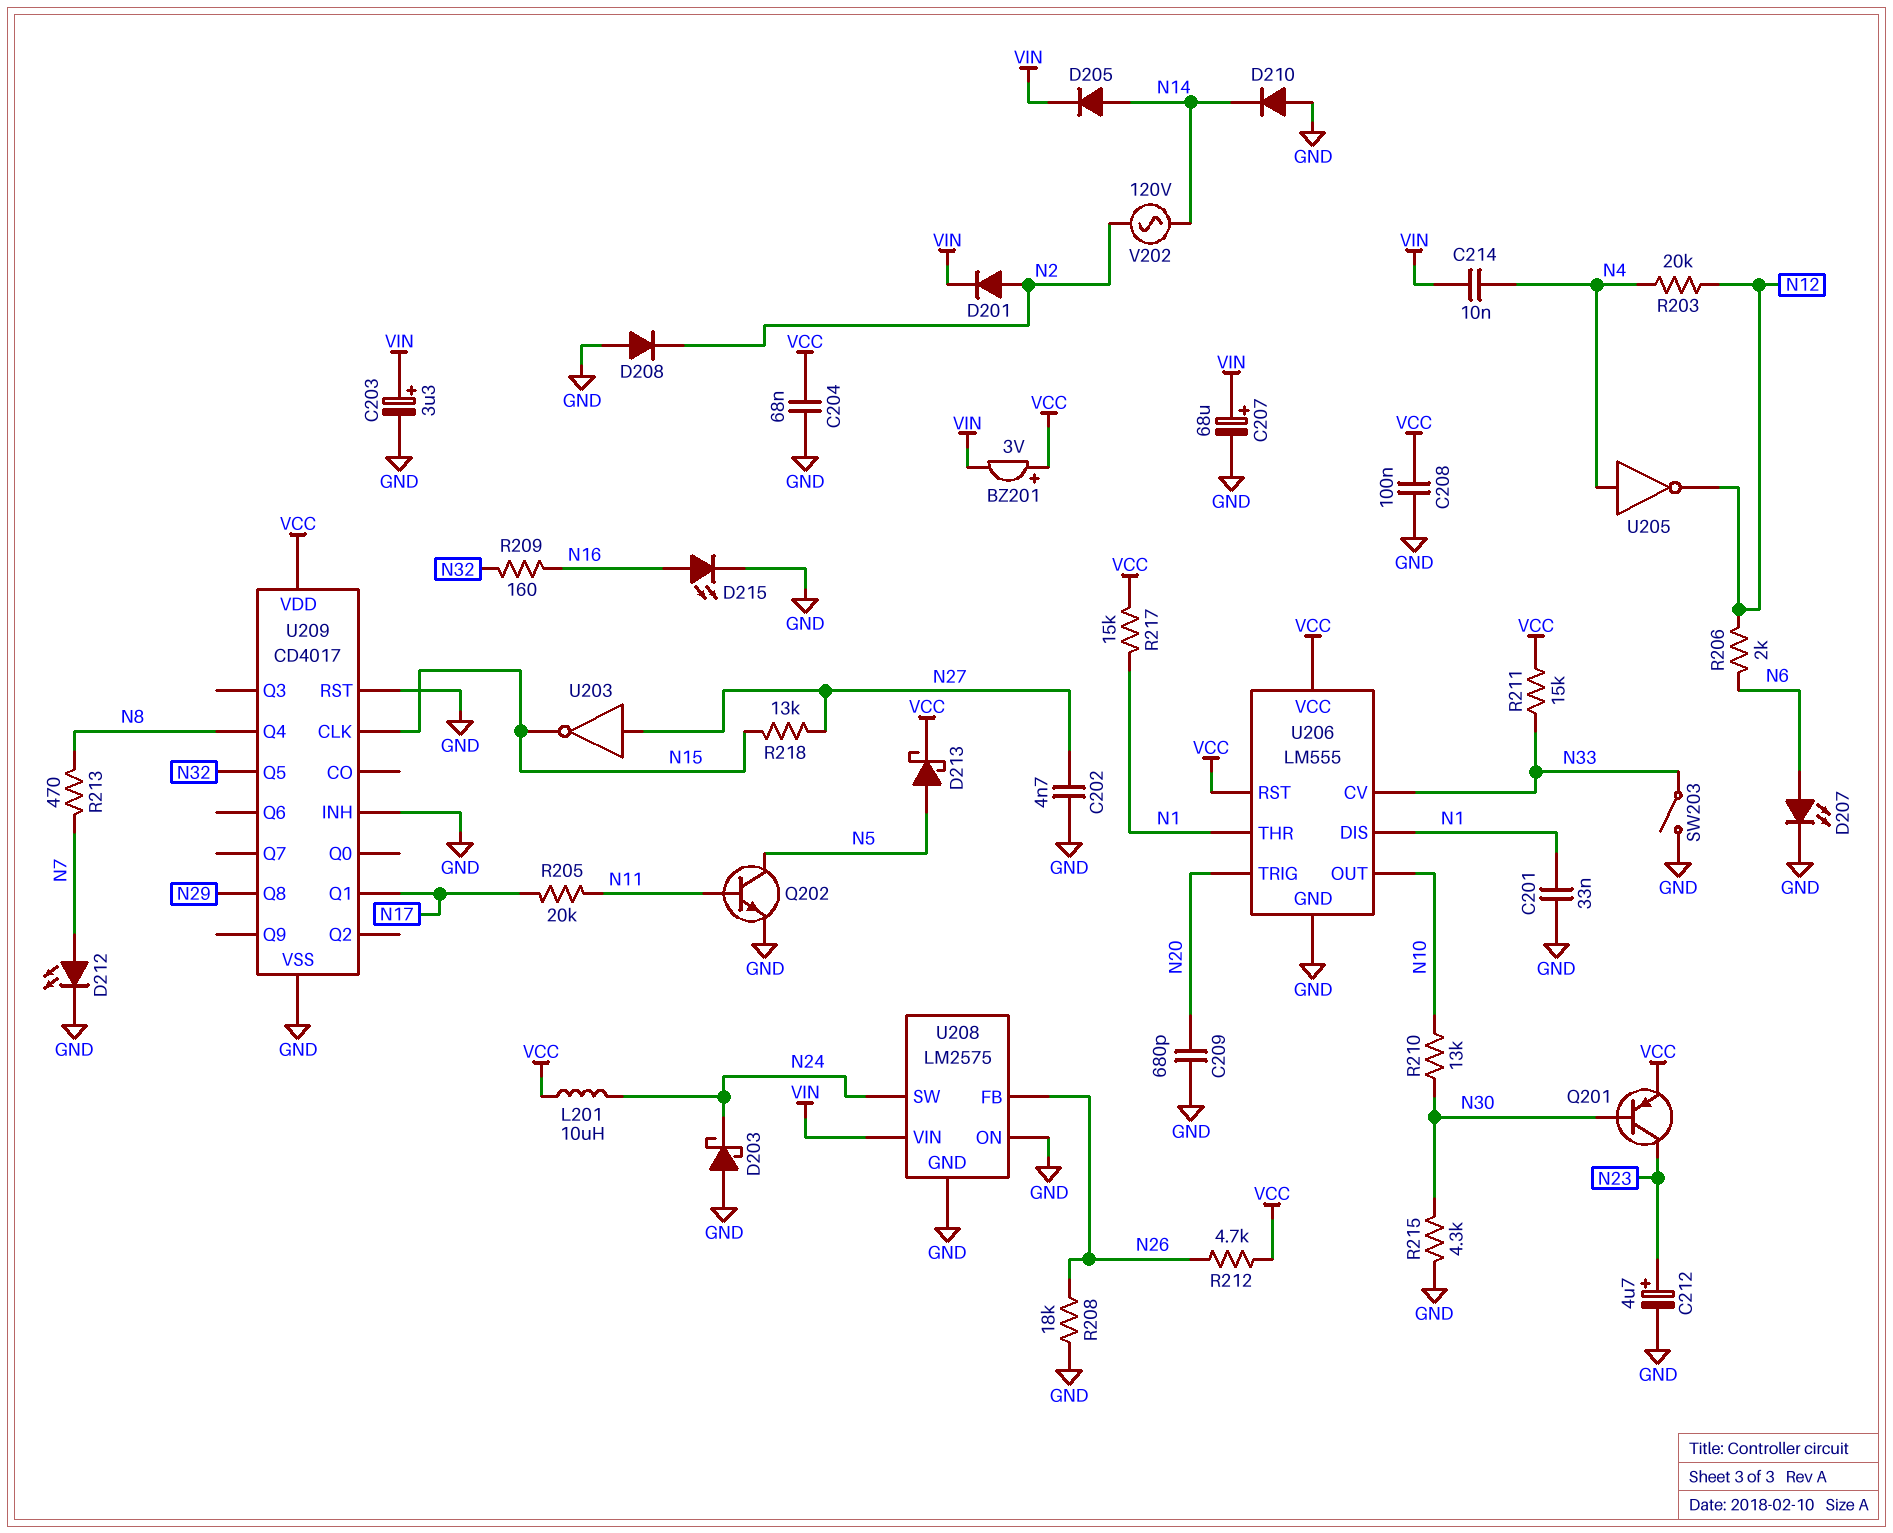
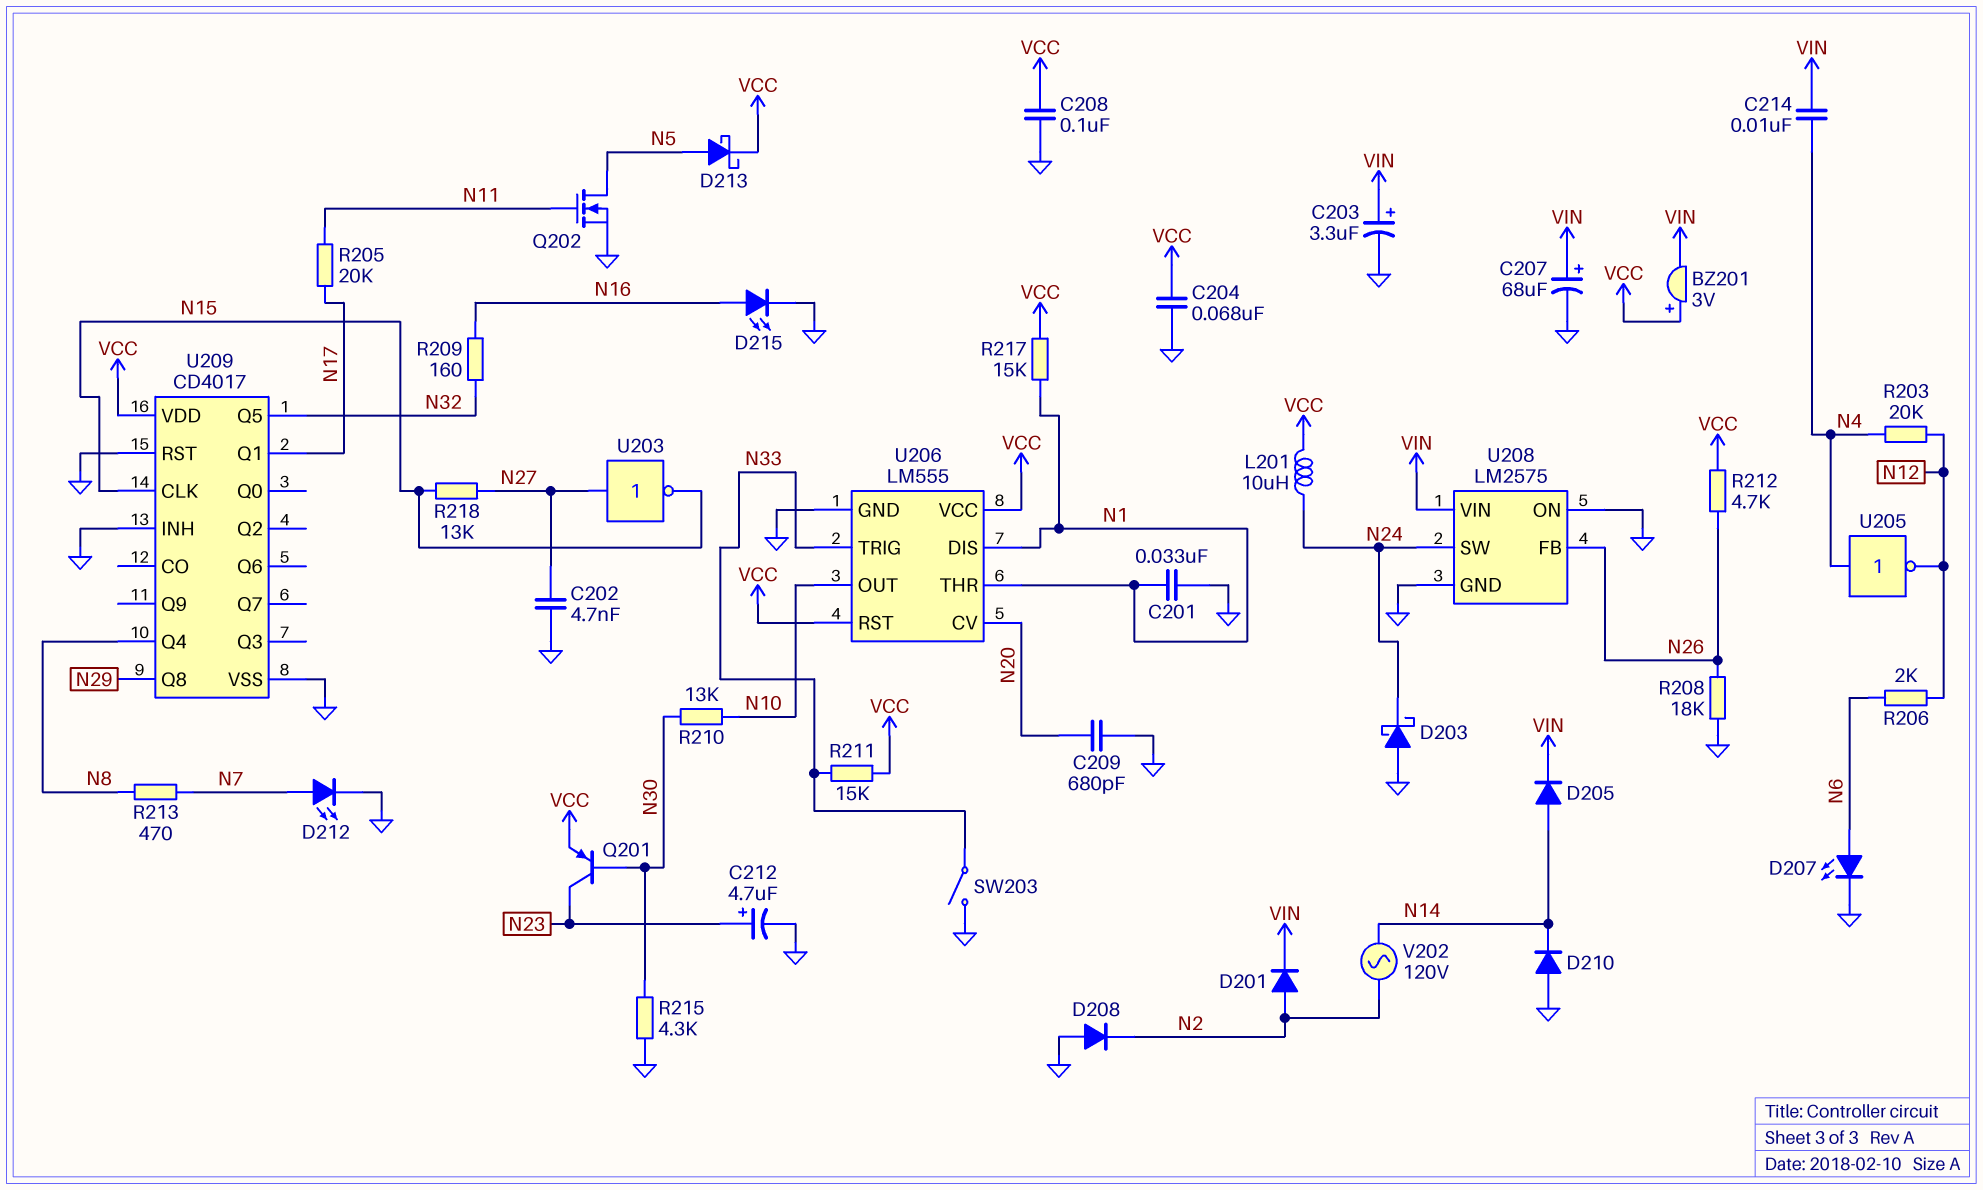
Q202: NPN (B N11, C N5, E GND) -> NMOS (G N11, D N5, S GND)
U206 pin CV: N33 -> N20
U206 pin TRIG: N20 -> N33

